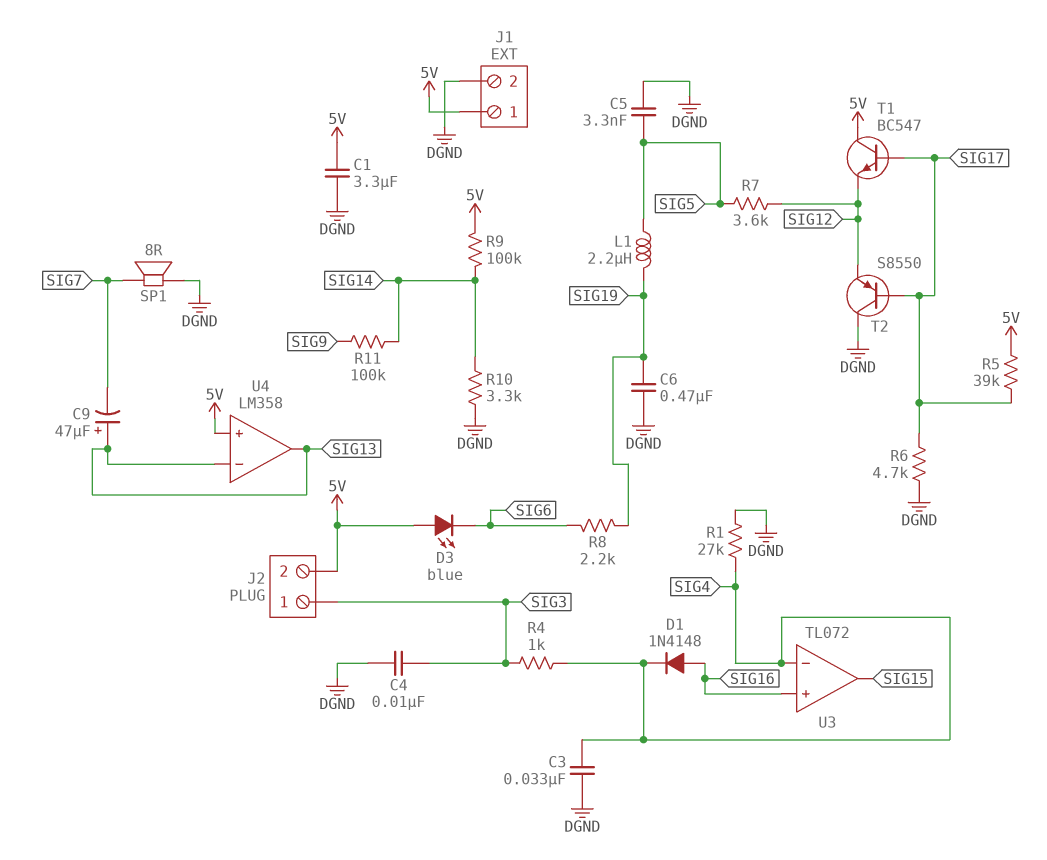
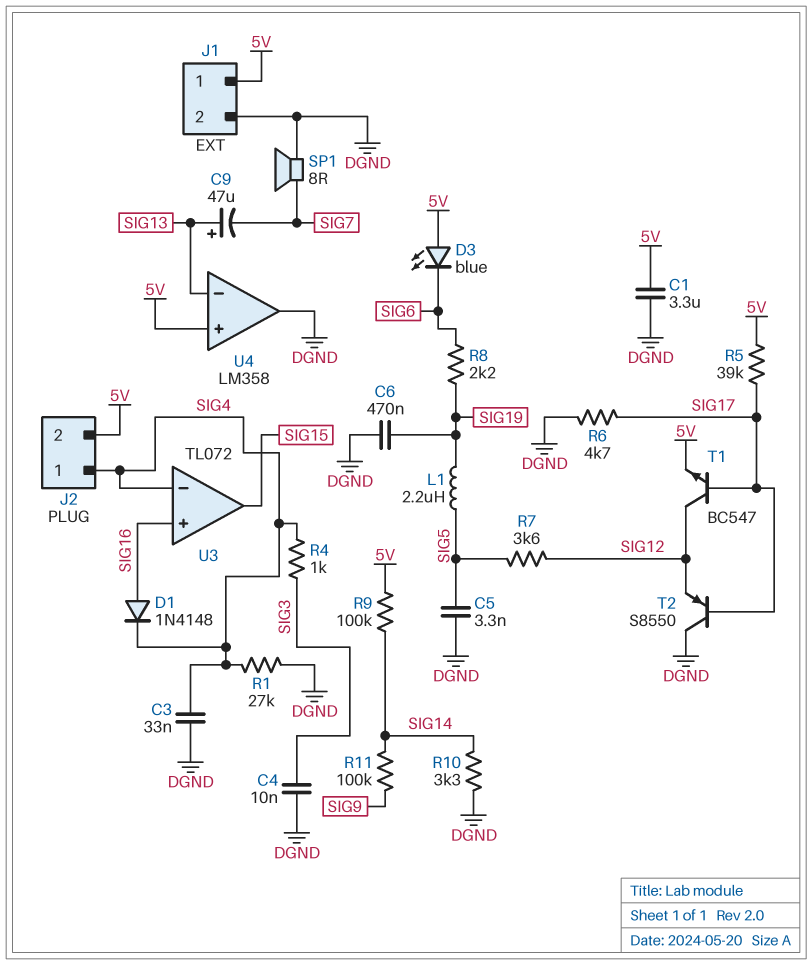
J2 pin 1: SIG3 -> SIG4
T1: NPN BC547 (B SIG17, C 5V, E SIG12) -> NPN BC547 (B SIG17, C SIG12, E 5V)
U4 pin out: SIG13 -> DGND

